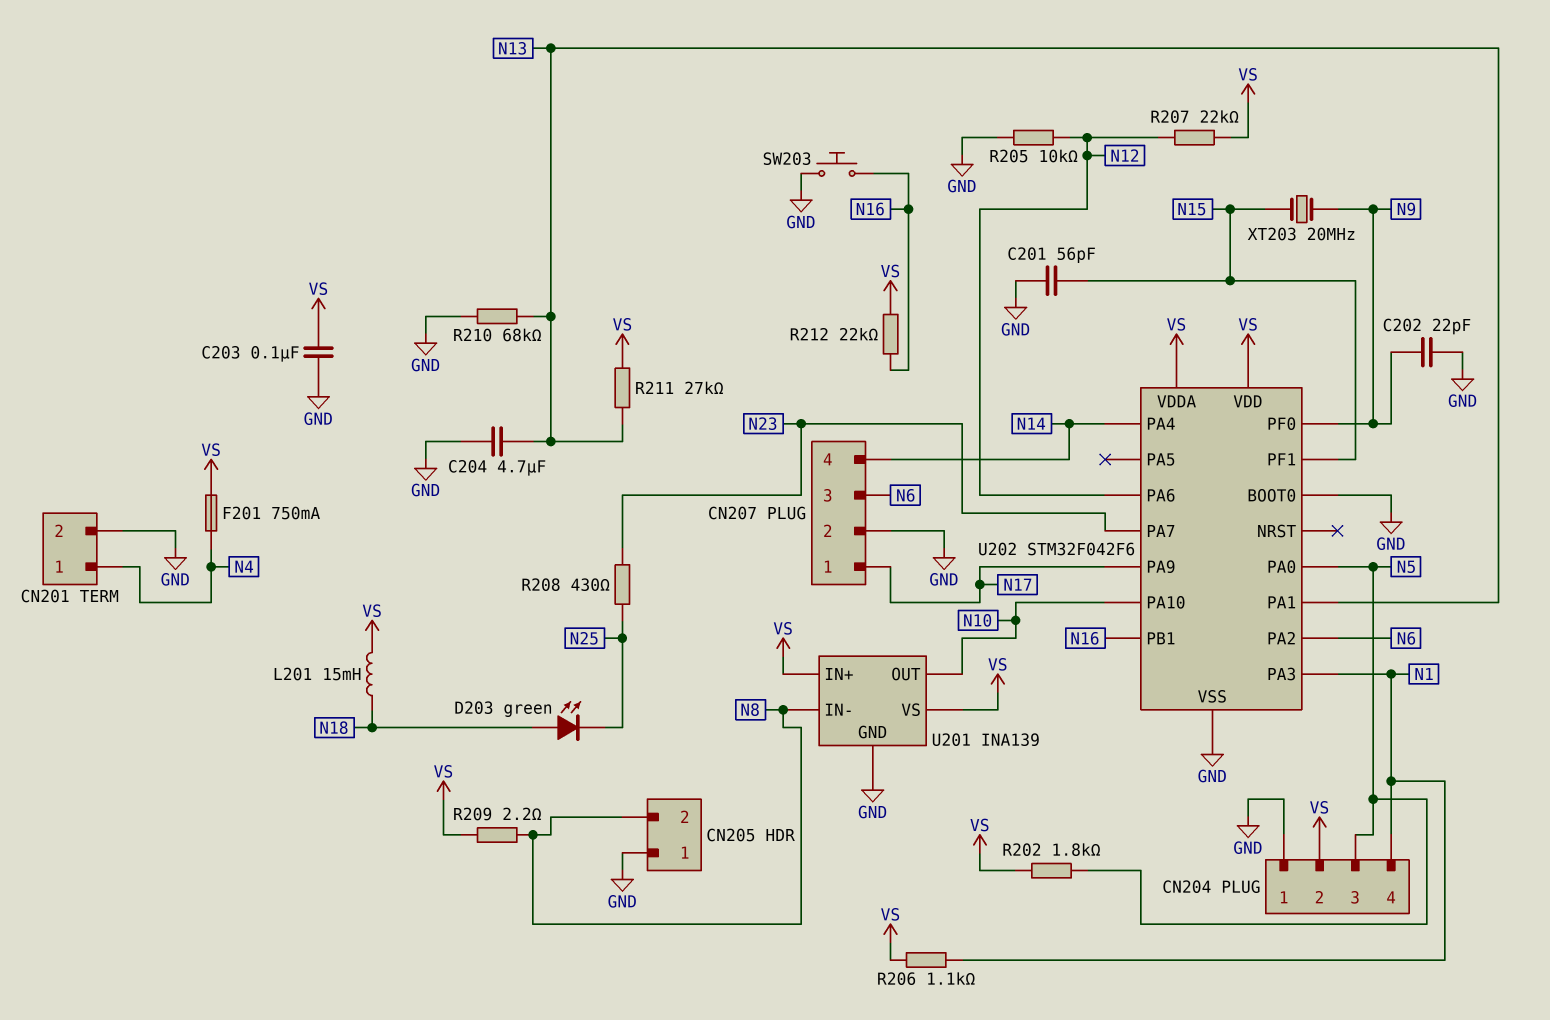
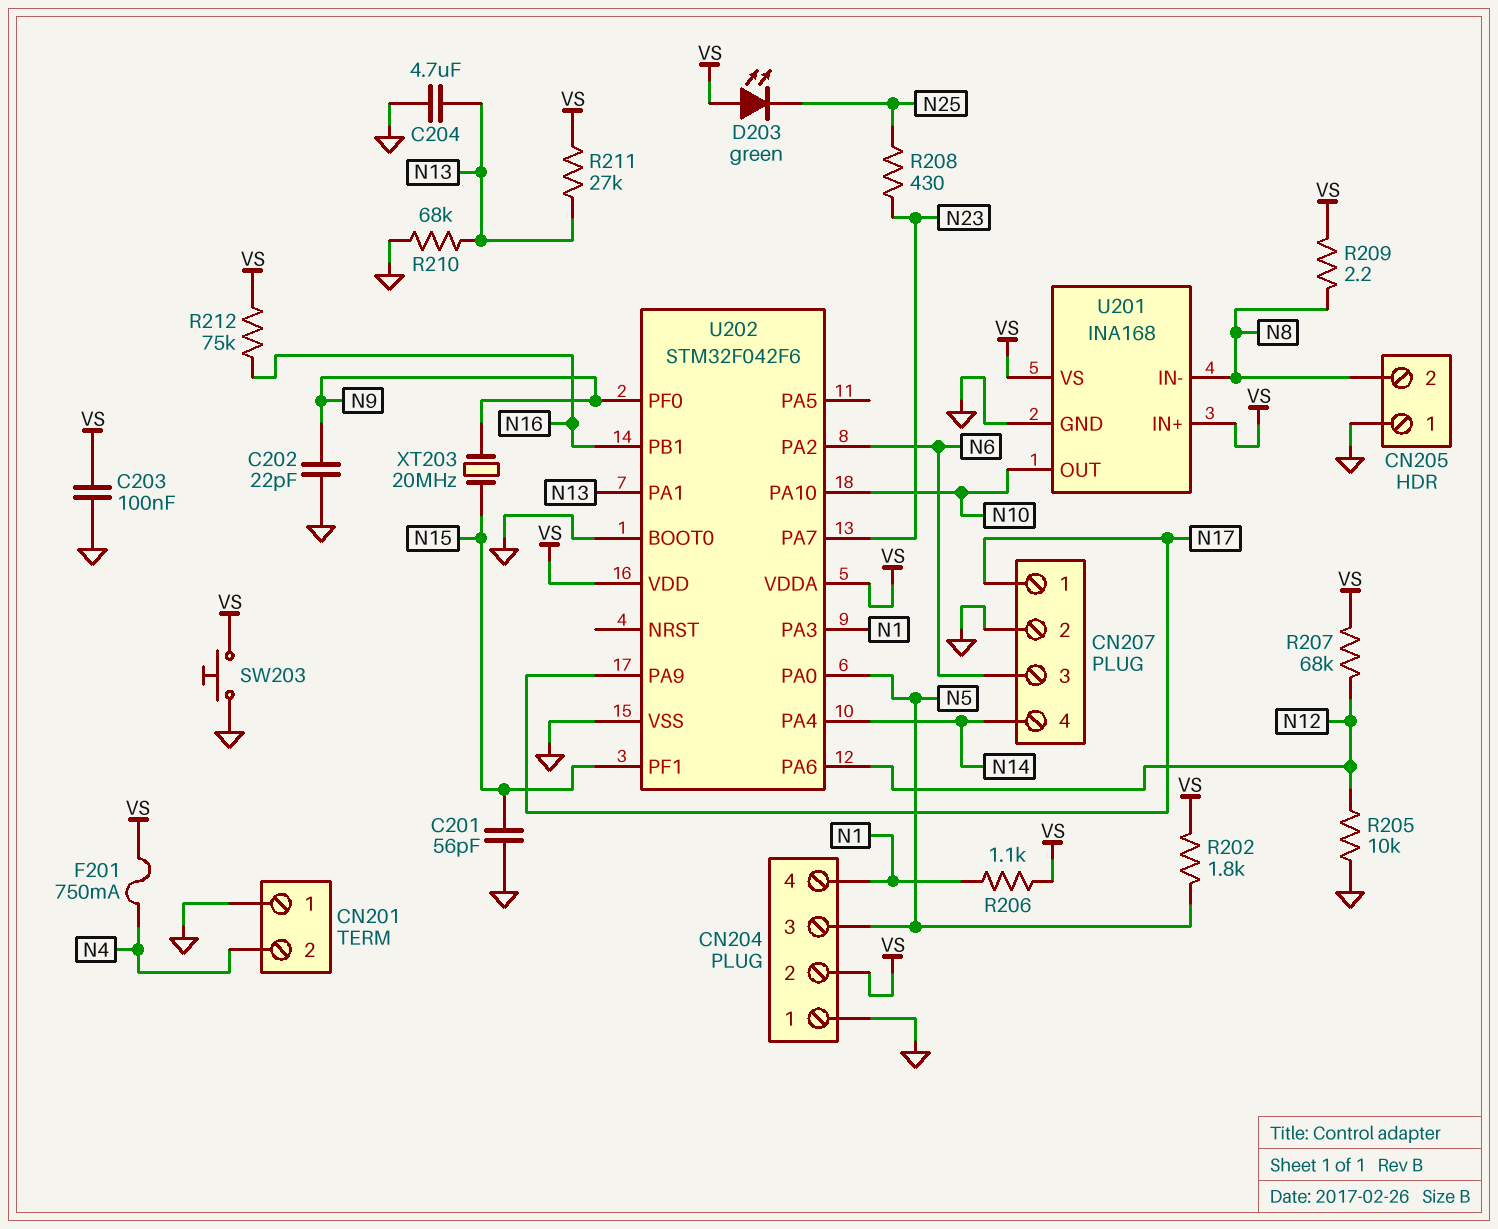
CN201 pin 1: N4 -> GND
CN201 pin 2: GND -> N4
D203: LED green (A N18, K N25) -> LED green (A VS, K N25)
L201: 15mH (N18, VS) -> none
R207: 22k (N12, VS) -> 68k (N12, VS)
R212: 22k (N16, VS) -> 75k (N16, VS)
SW203: button (GND, N16) -> button (GND, VS)
U201: INA139 -> INA168

